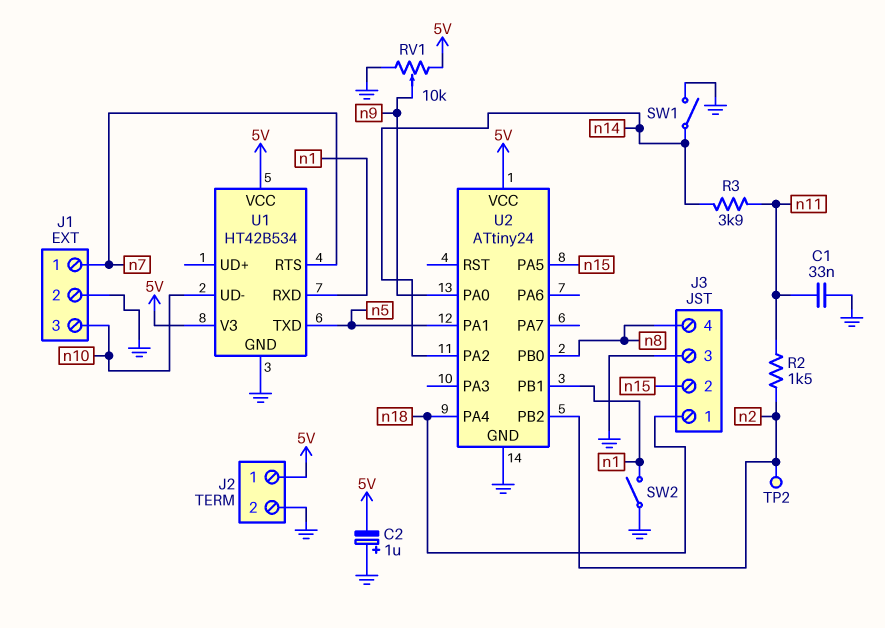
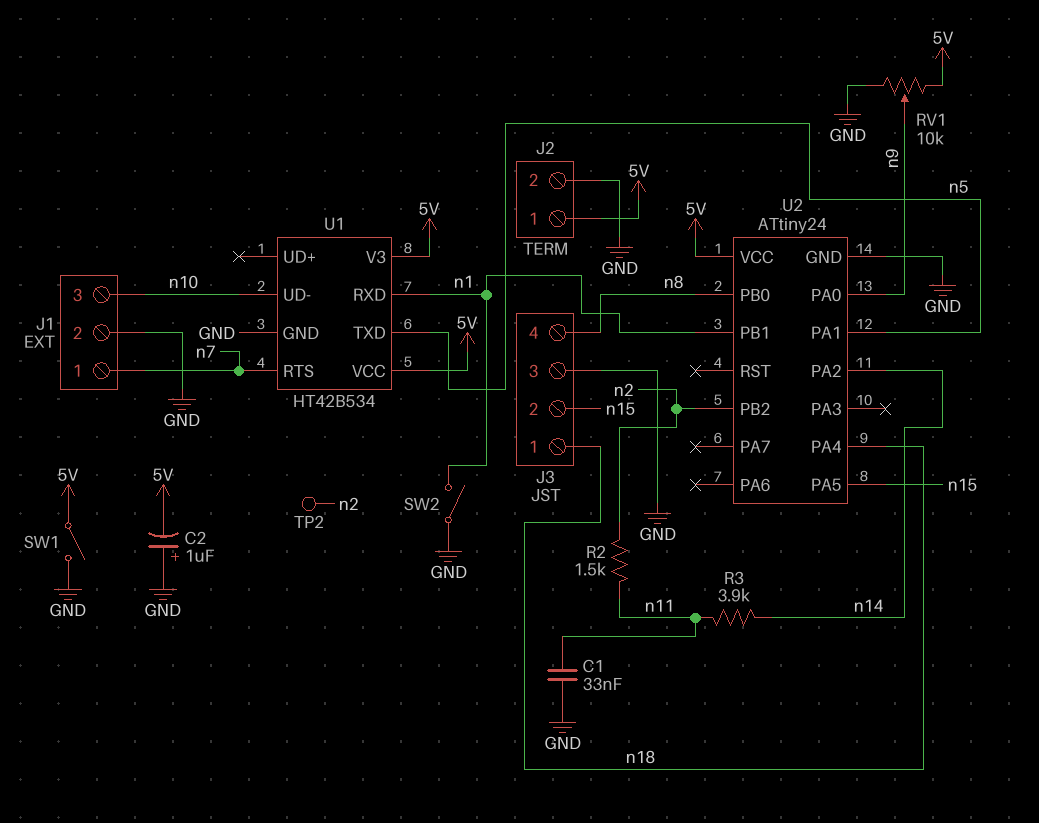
SW1: switch (GND, n14) -> switch (5V, GND)

